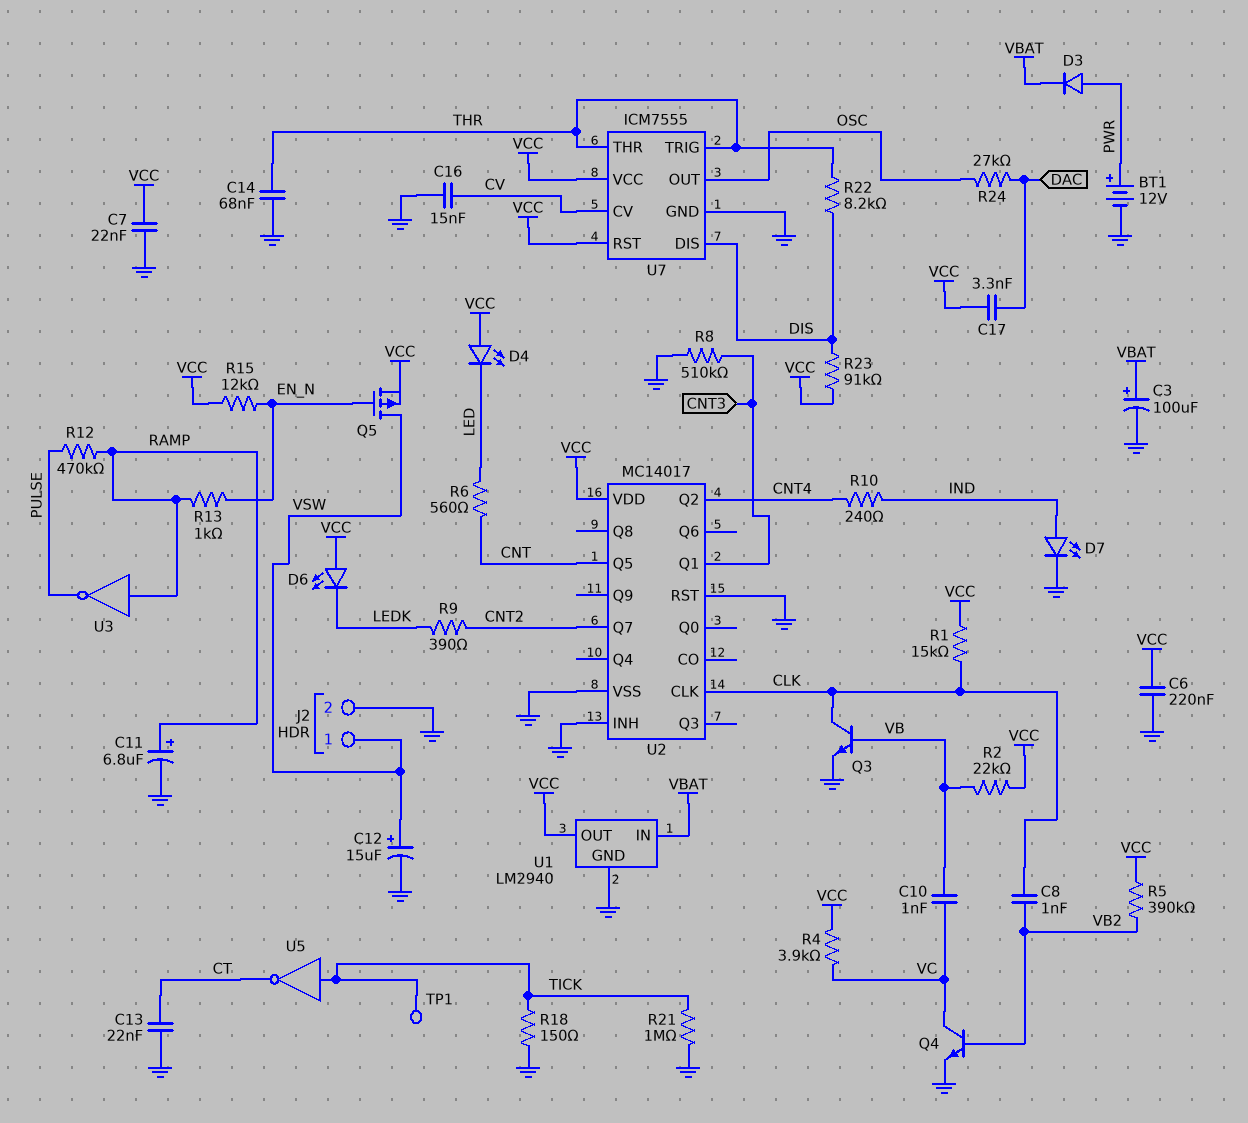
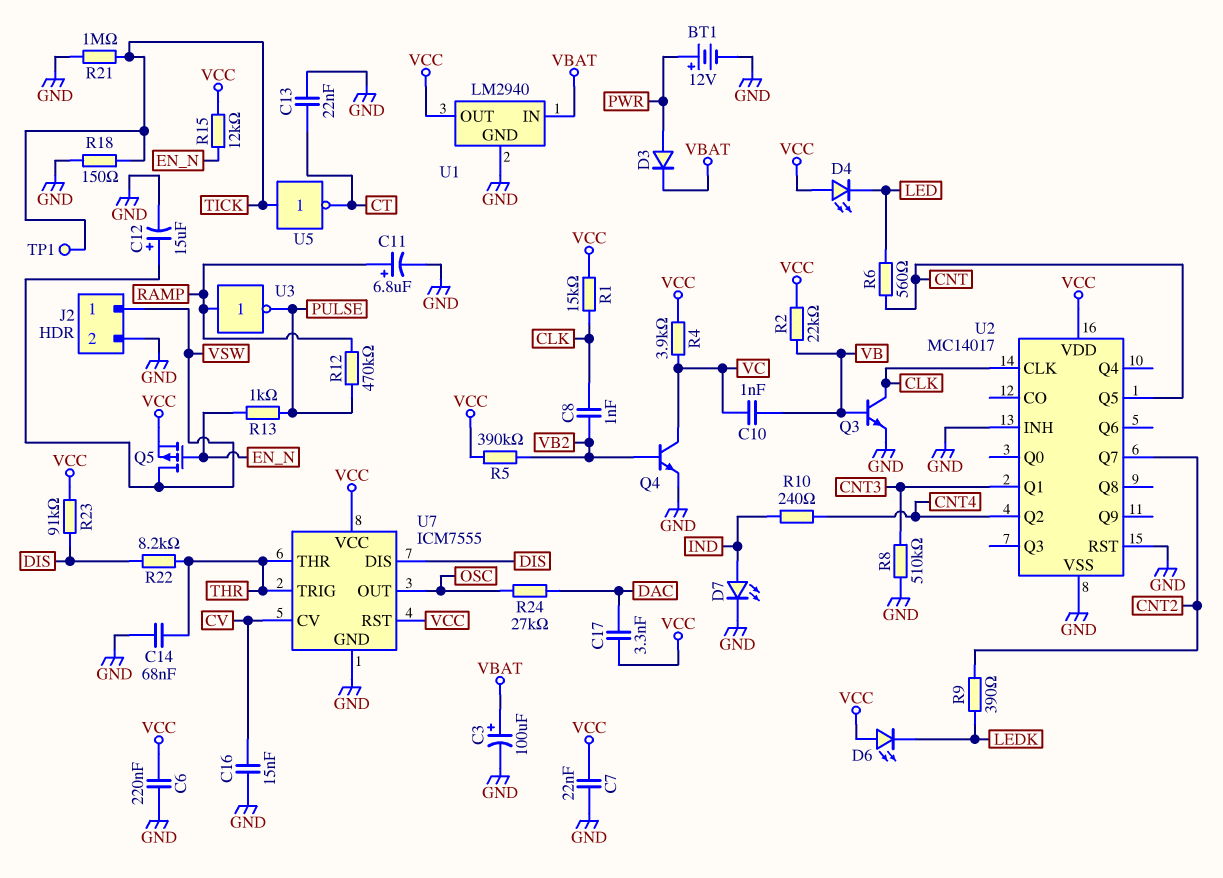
R13: 1k (EN_N, RAMP) -> 1k (EN_N, PULSE)

